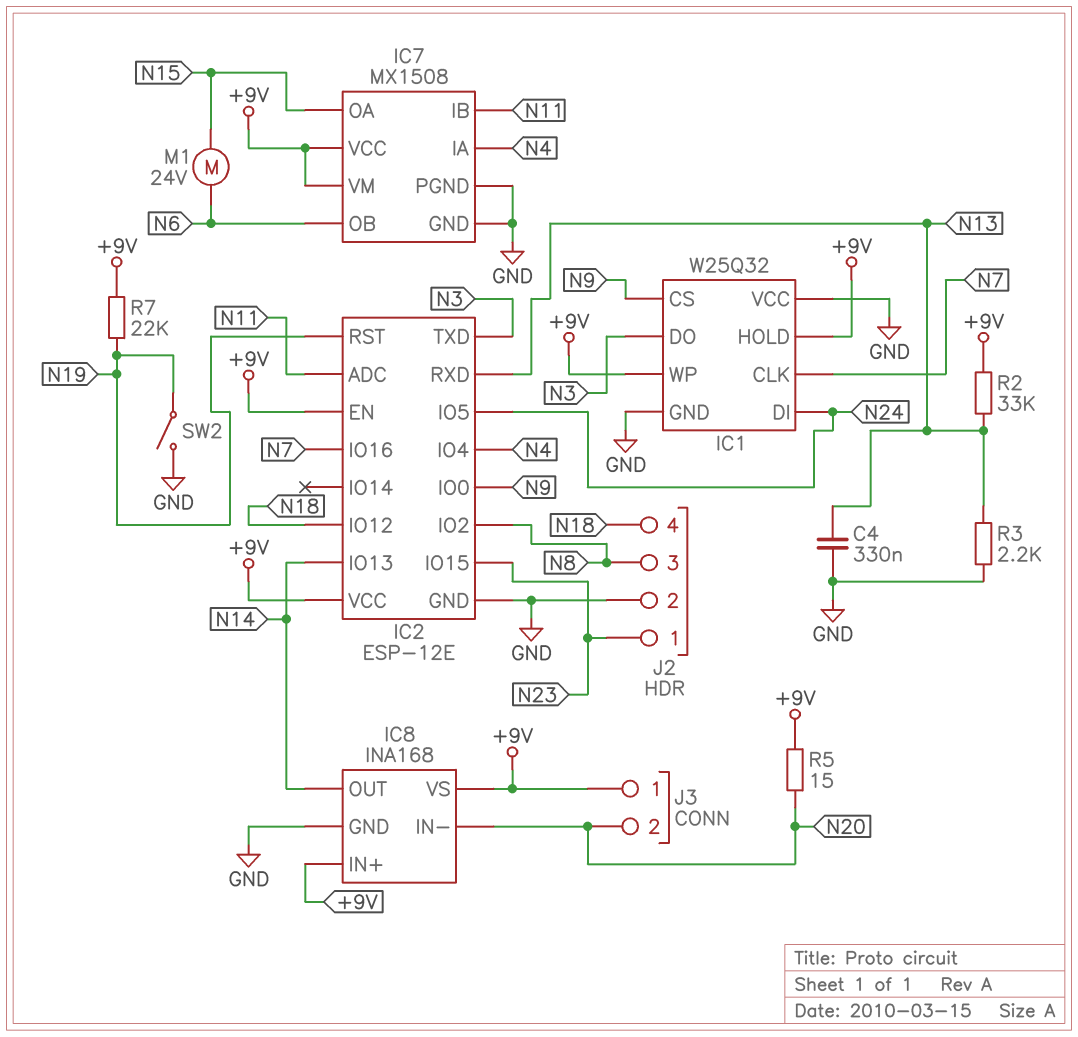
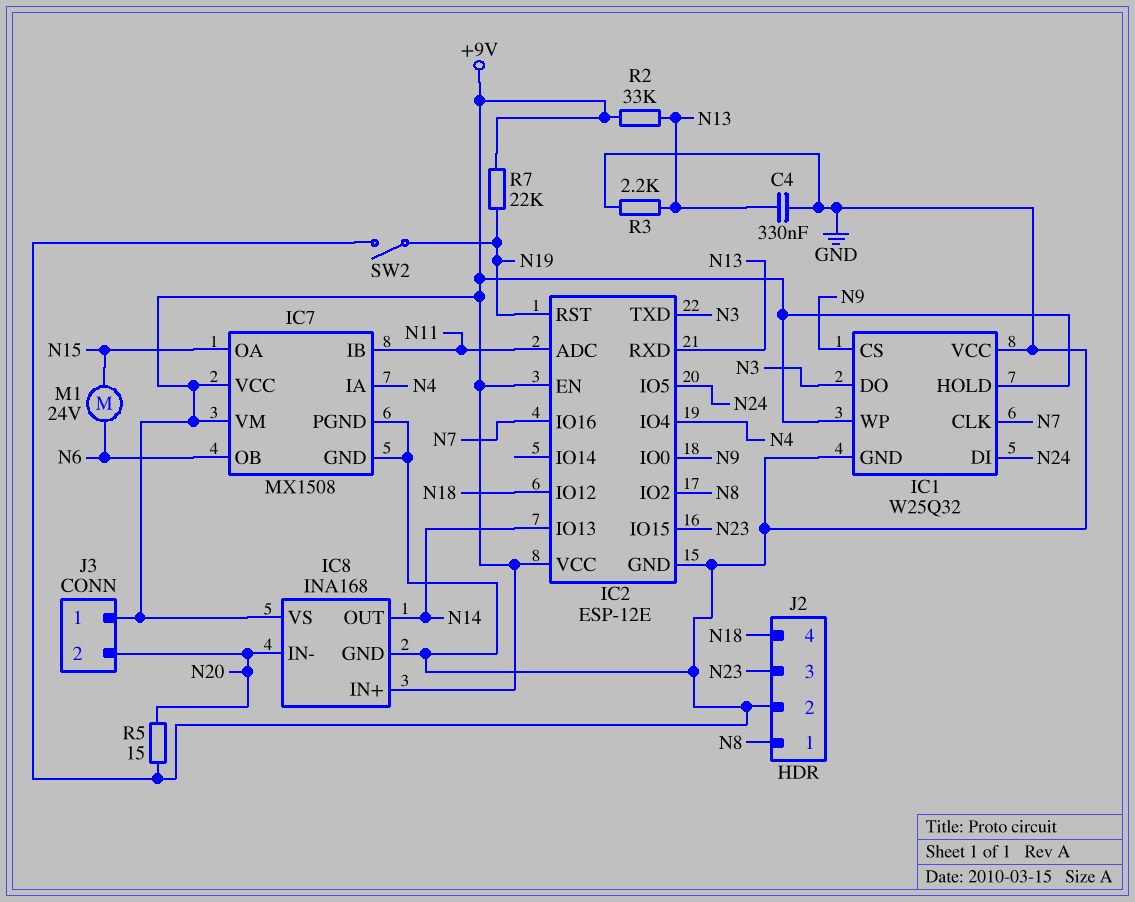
J2 pin 1: N23 -> N8
J2 pin 3: N8 -> N23
R5: 15 (+9V, N20) -> 15 (GND, N20)

